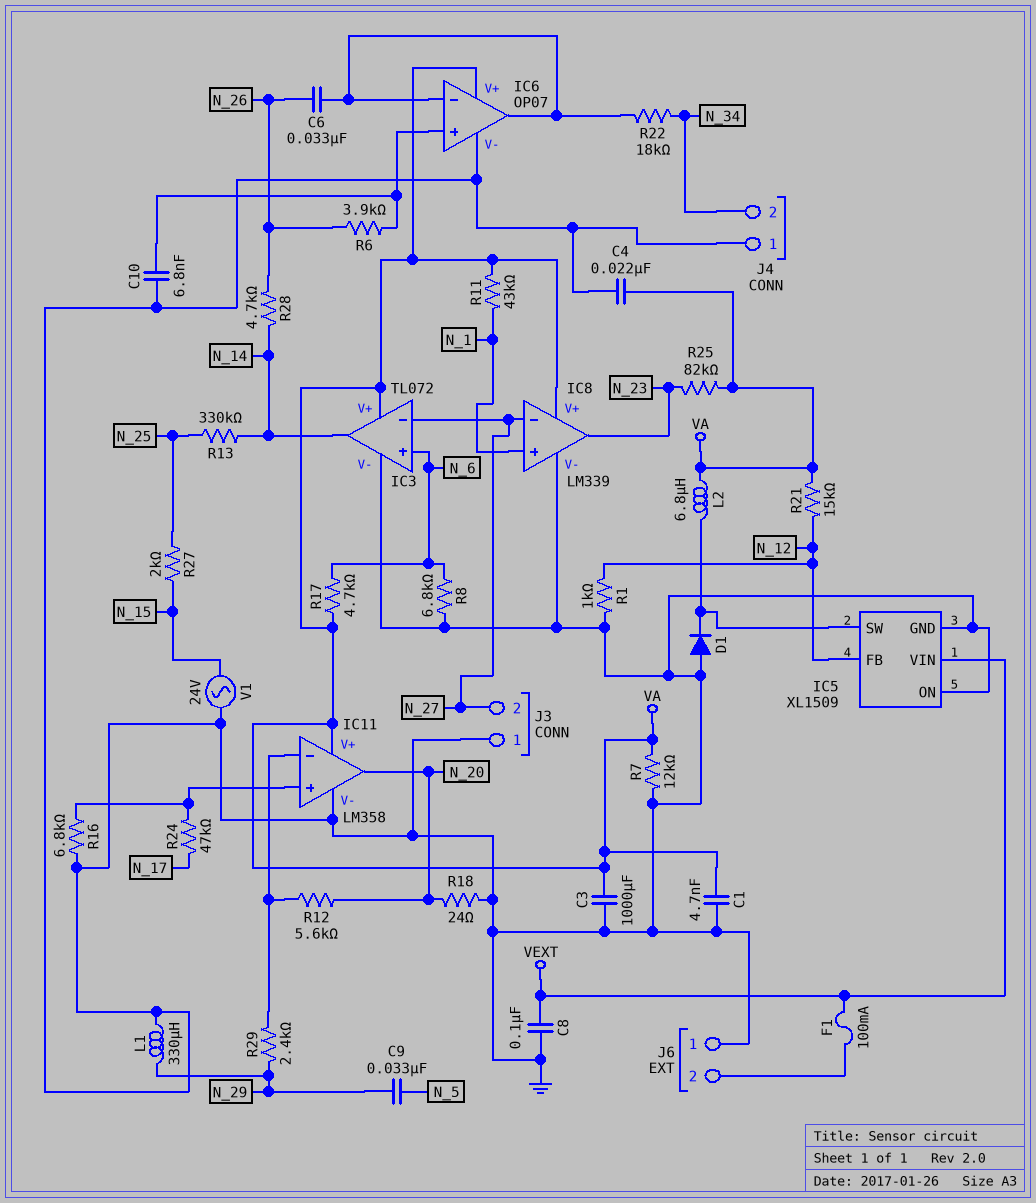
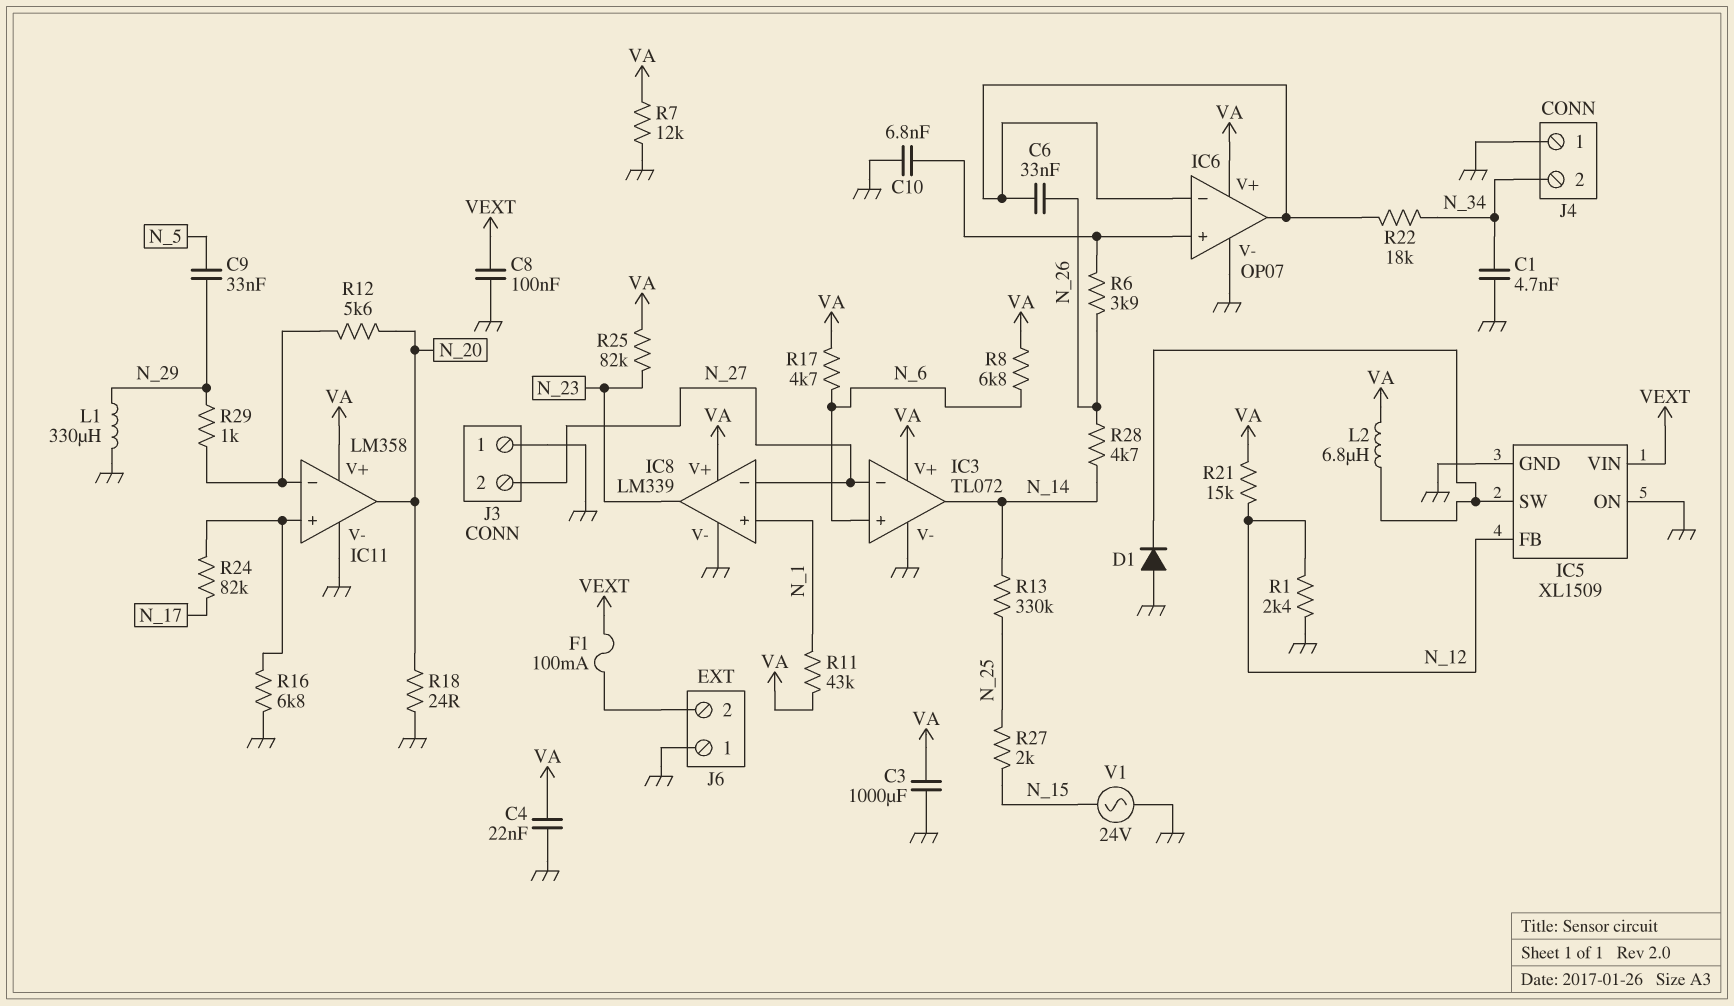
C1: 4.7nF (GND, VA) -> 4.7nF (GND, N_34)
R1: 1k (GND, N_12) -> 2.4k (GND, N_12)
R8: 6.8k (GND, N_6) -> 6.8k (N_6, VA)
R24: 47k (IC11/in+, N_17) -> 82k (IC11/in+, N_17)
R29: 2.4k (IC11/in-, N_29) -> 1k (IC11/in-, N_29)

